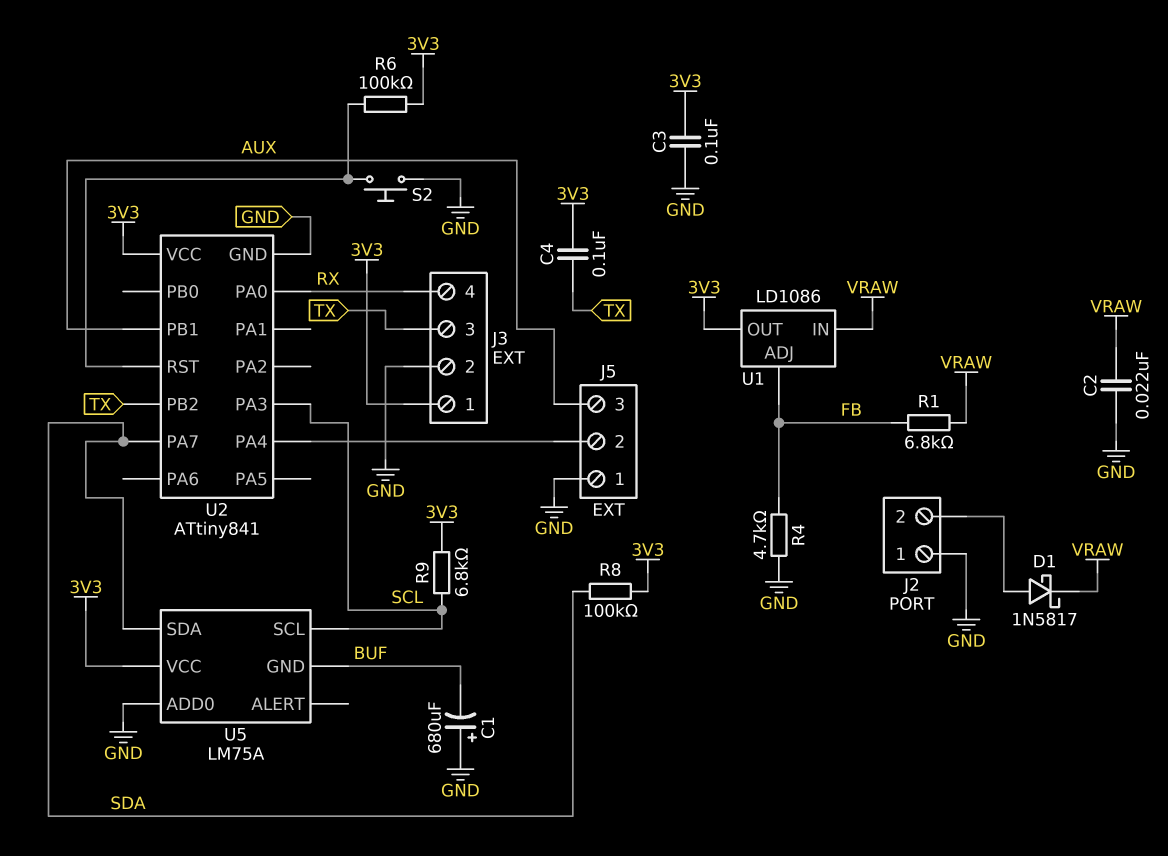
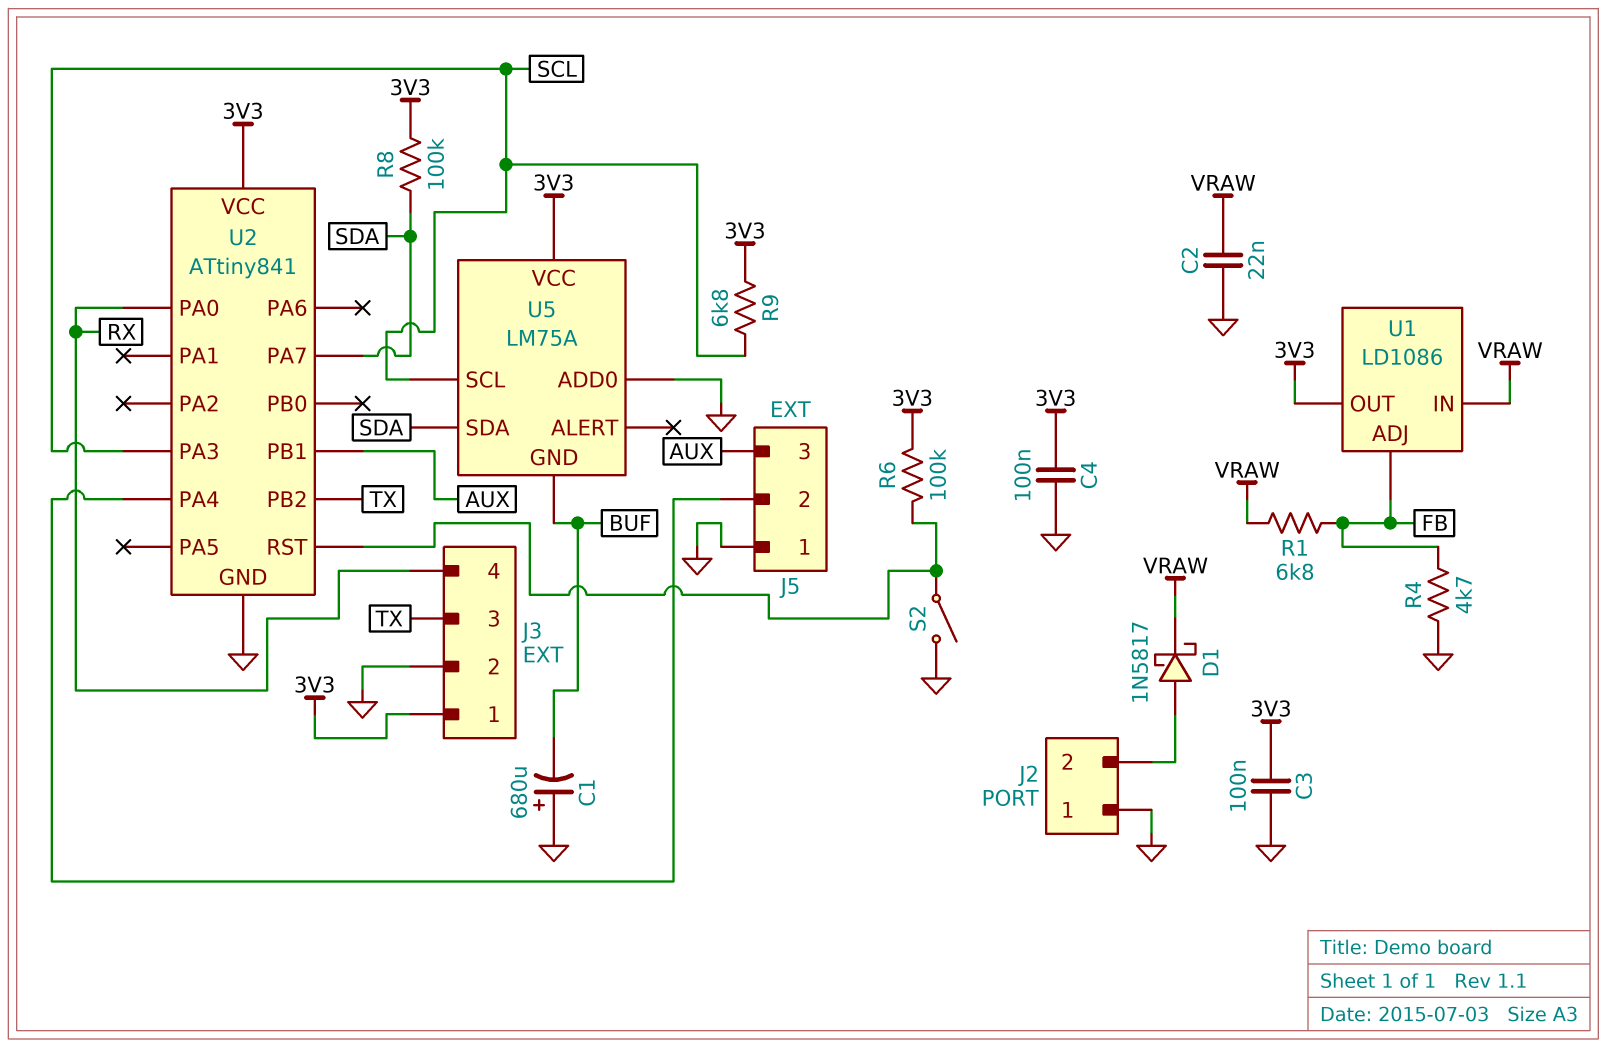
C4: 100nF (3V3, TX) -> 100nF (3V3, GND)
S2: button (GND, U2/RST) -> switch (GND, U2/RST)

